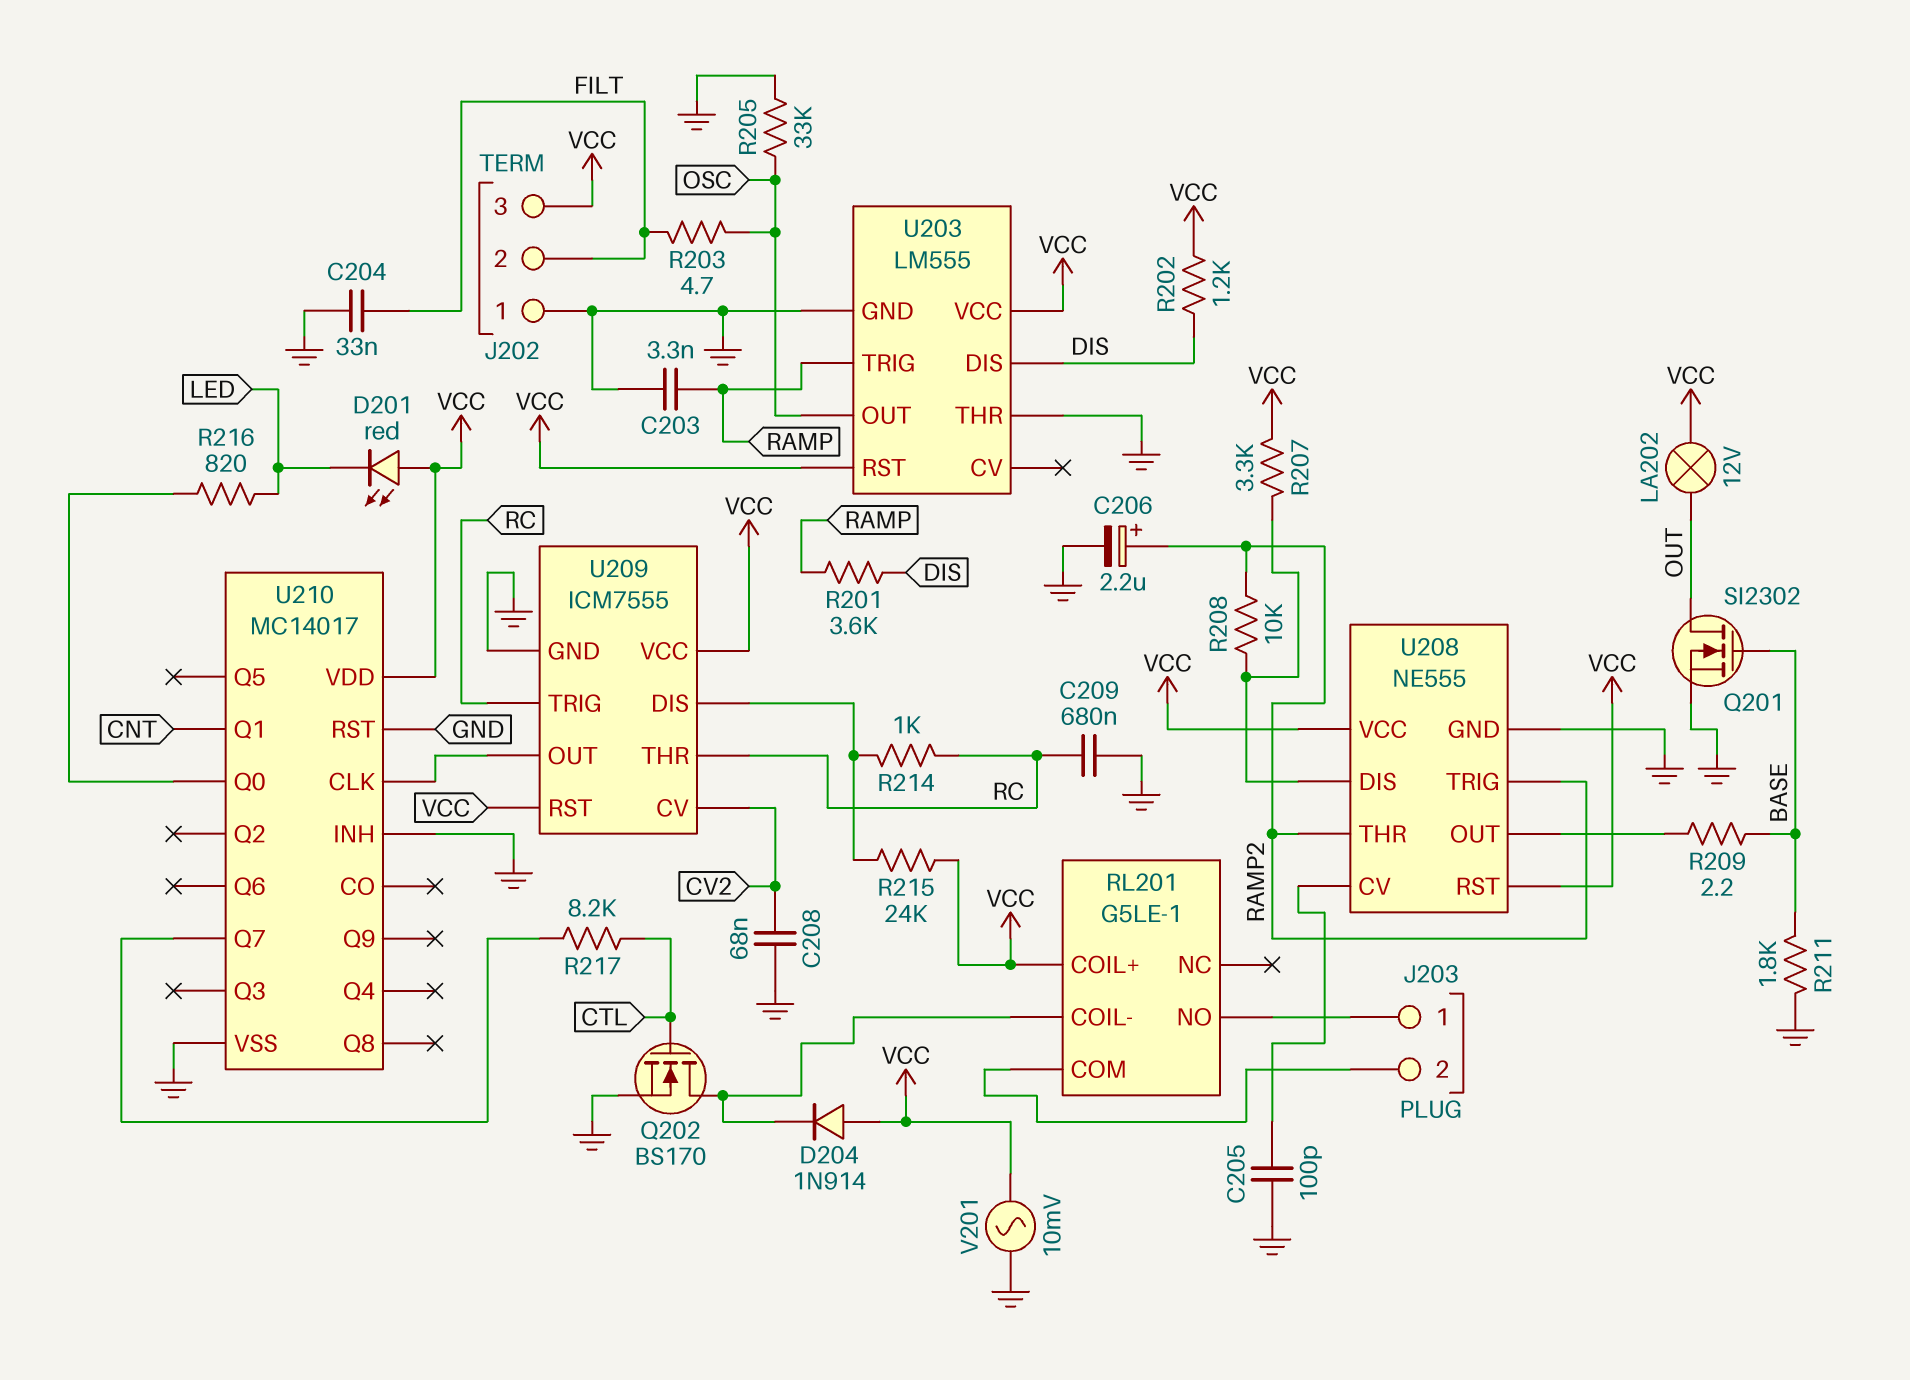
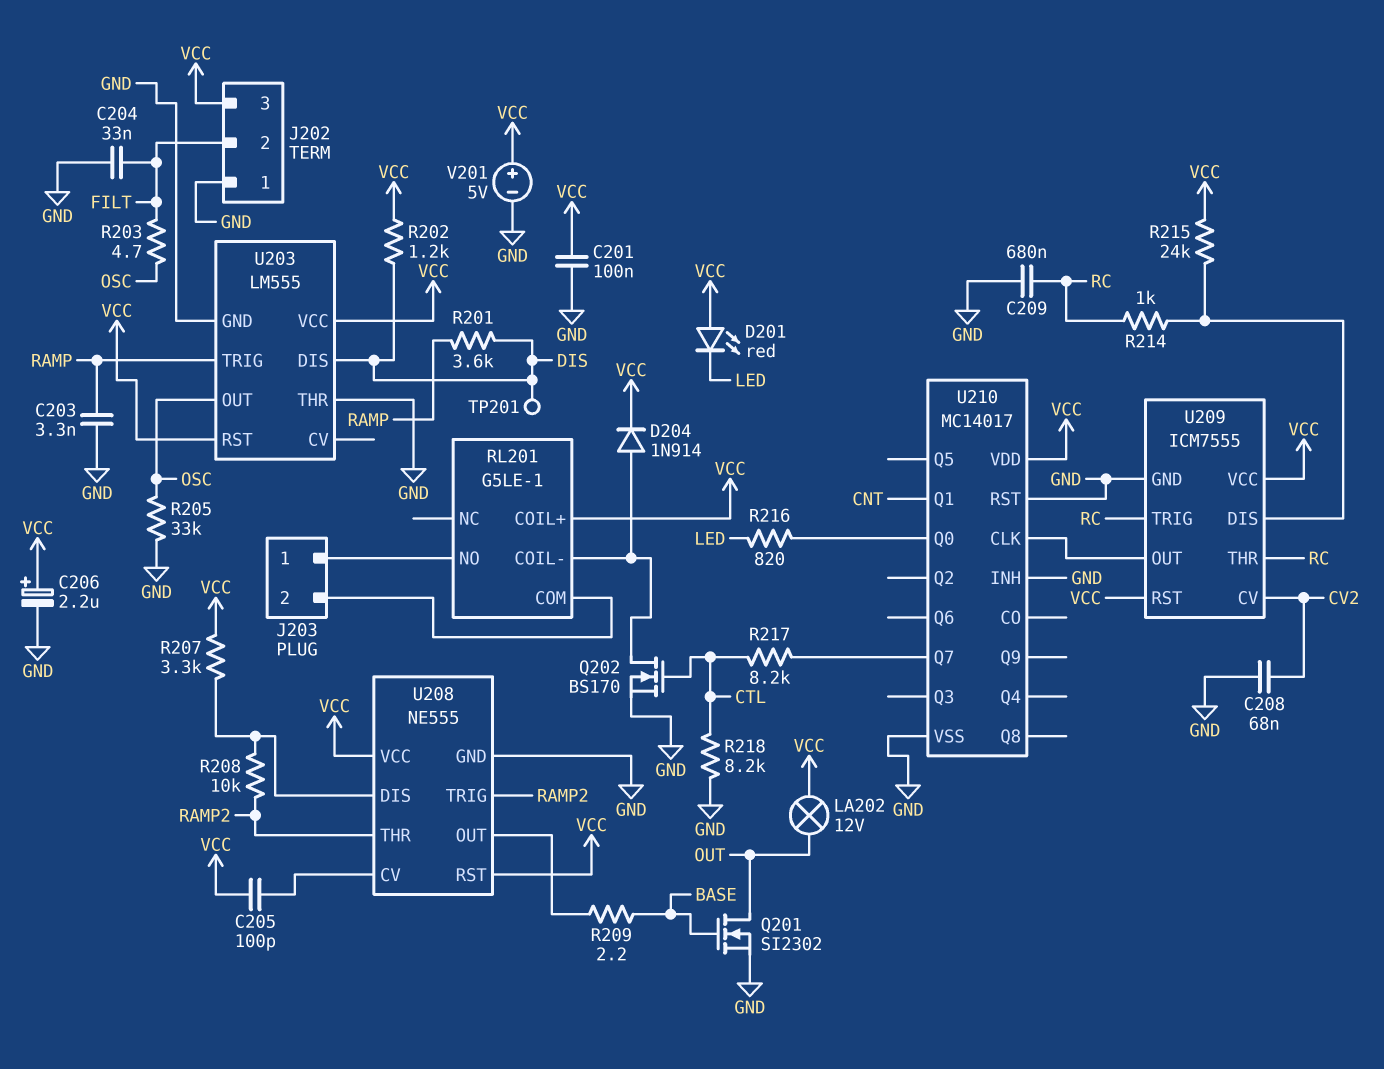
C201: none -> 100nF (GND, VCC)
C205: 100pF (GND, U208/CV) -> 100pF (U208/CV, VCC)
C206: 2.2uF (plus RAMP2, minus GND) -> 2.2uF (plus VCC, minus GND)
D204: diode 1N914 (A VCC, K RL201/COIL-) -> diode 1N914 (A RL201/COIL-, K VCC)
R211: 1.8k (BASE, GND) -> none
R218: none -> 8.2k (CTL, GND)
TP201: none -> test point (DIS)
V201: AC 10mV (GND, VCC) -> 5V (plus VCC, minus GND)

